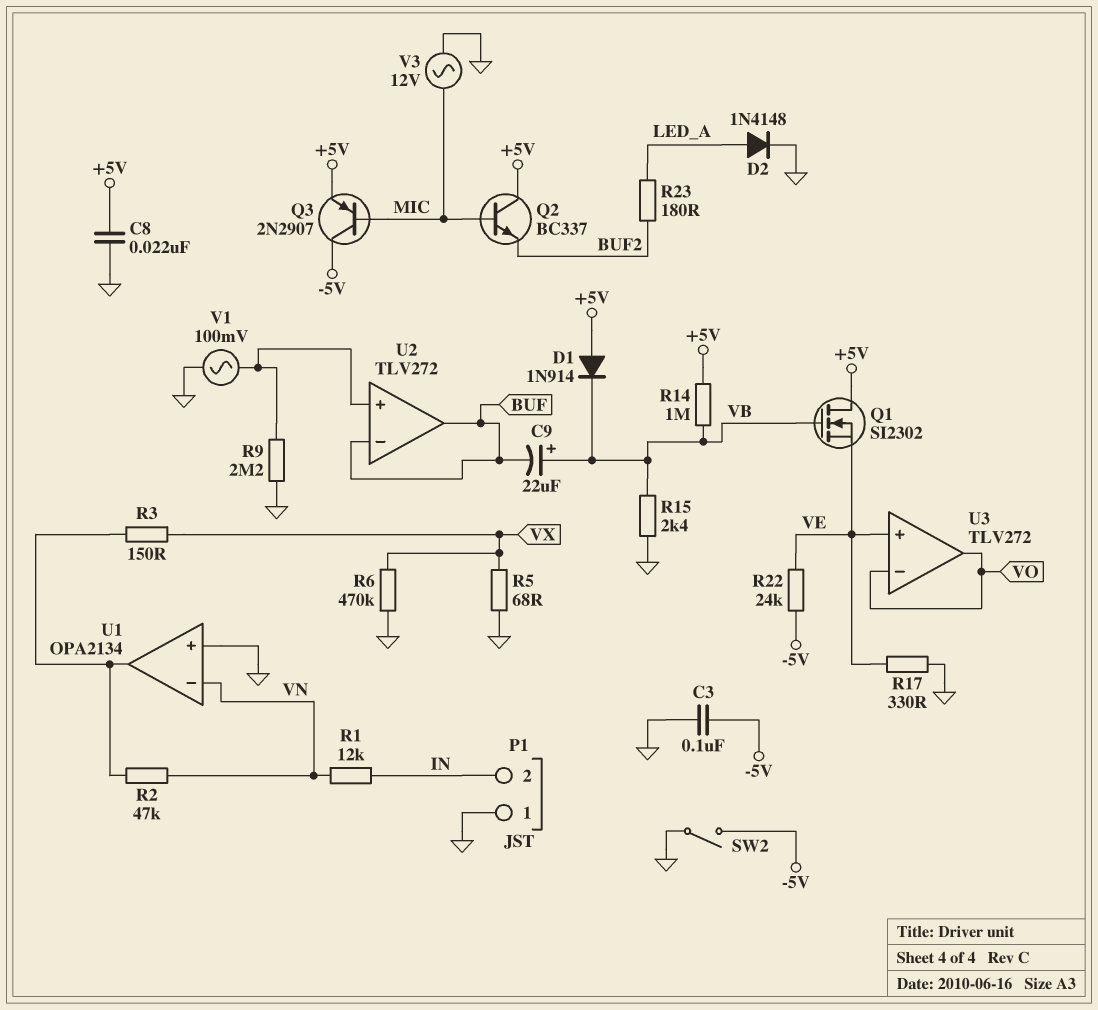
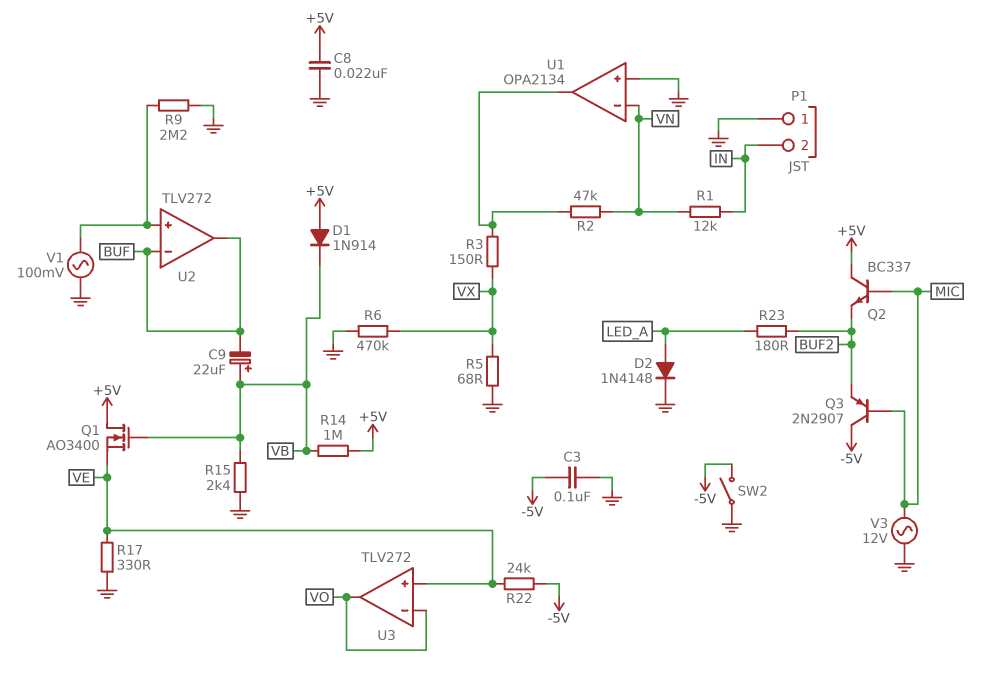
Q1: NMOS SI2302 (G VB, D +5V, S VE) -> NMOS AO3400 (G VB, D +5V, S VE)
Q3: PNP 2N2907 (B MIC, C -5V, E +5V) -> PNP 2N2907 (B MIC, C -5V, E BUF2)

